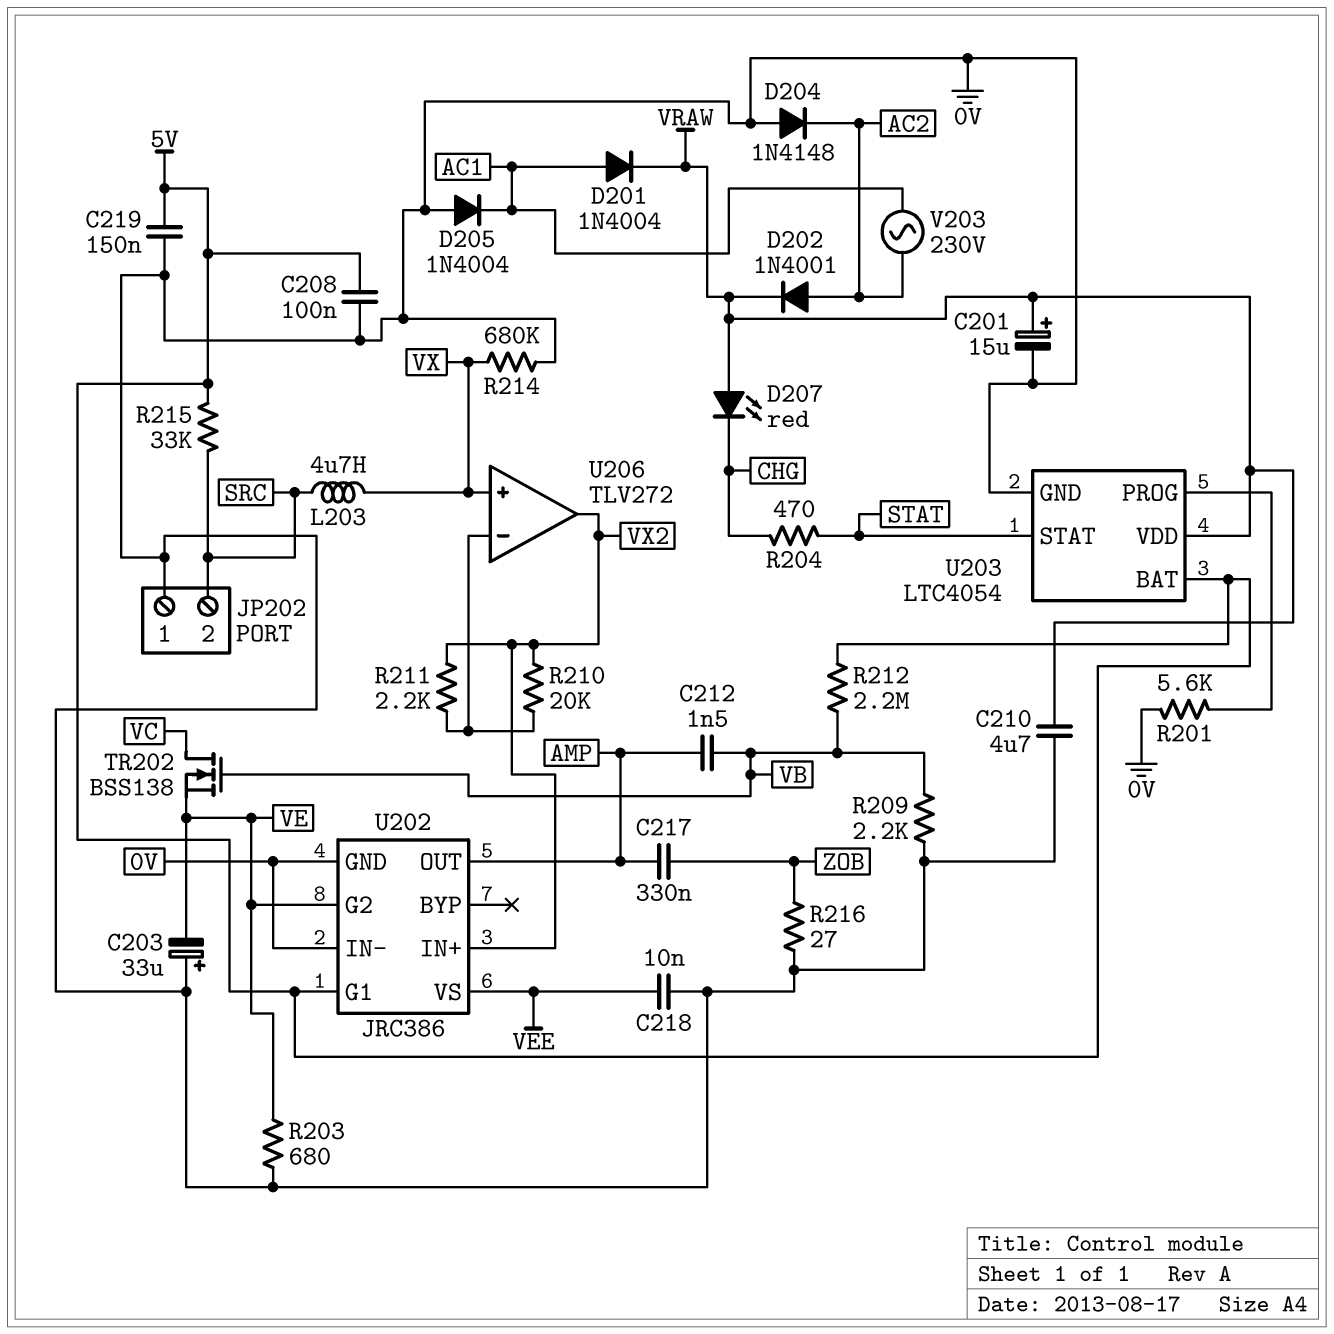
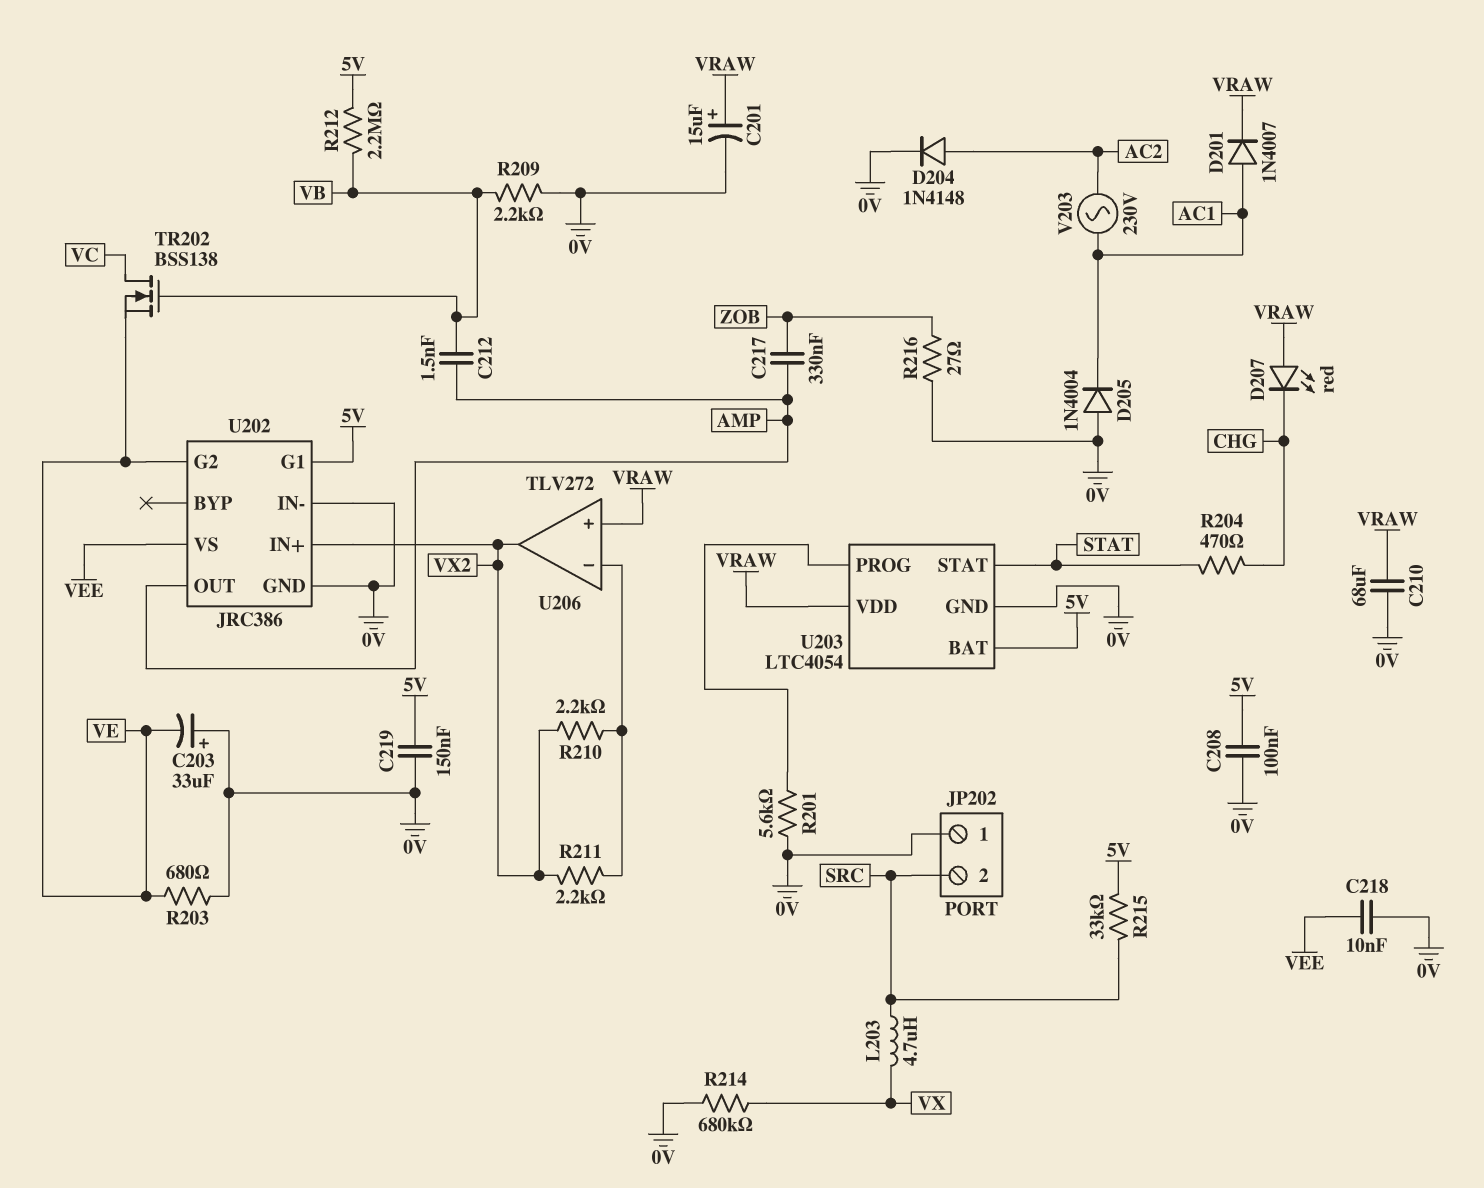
C210: 4.7uF (0V, VRAW) -> 68uF (0V, VRAW)
D201: diode 1N4004 (A AC1, K VRAW) -> diode 1N4007 (A AC1, K VRAW)
D202: diode 1N4001 (A AC2, K VRAW) -> none
D204: diode 1N4148 (A 0V, K AC2) -> diode 1N4148 (A AC2, K 0V)
R210: 20k (U206/in-, VX2) -> 2.2k (U206/in-, VX2)
U206 pin in+: VX -> VRAW

